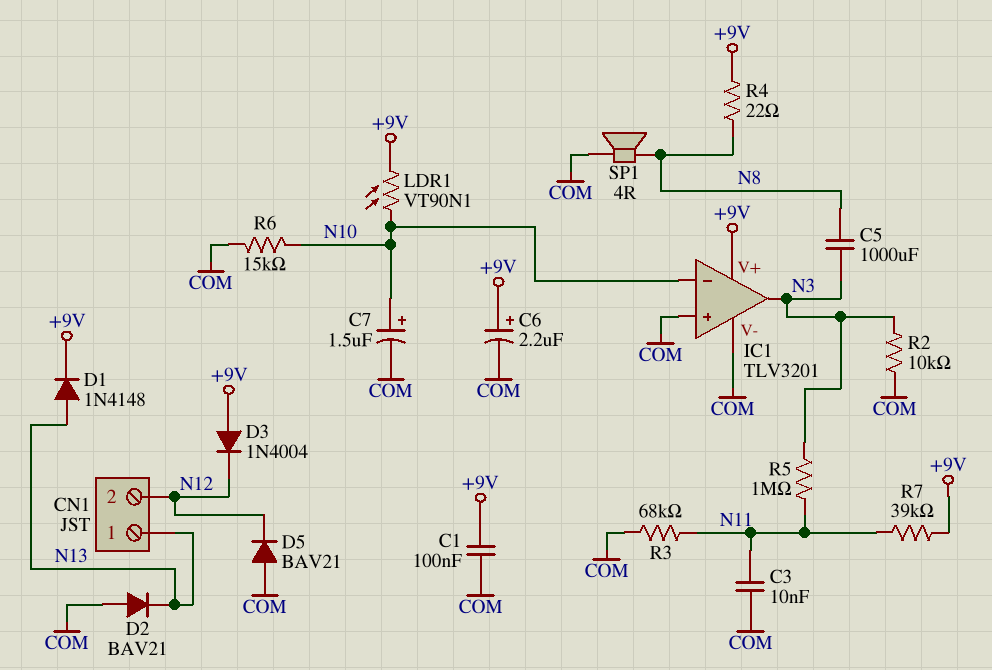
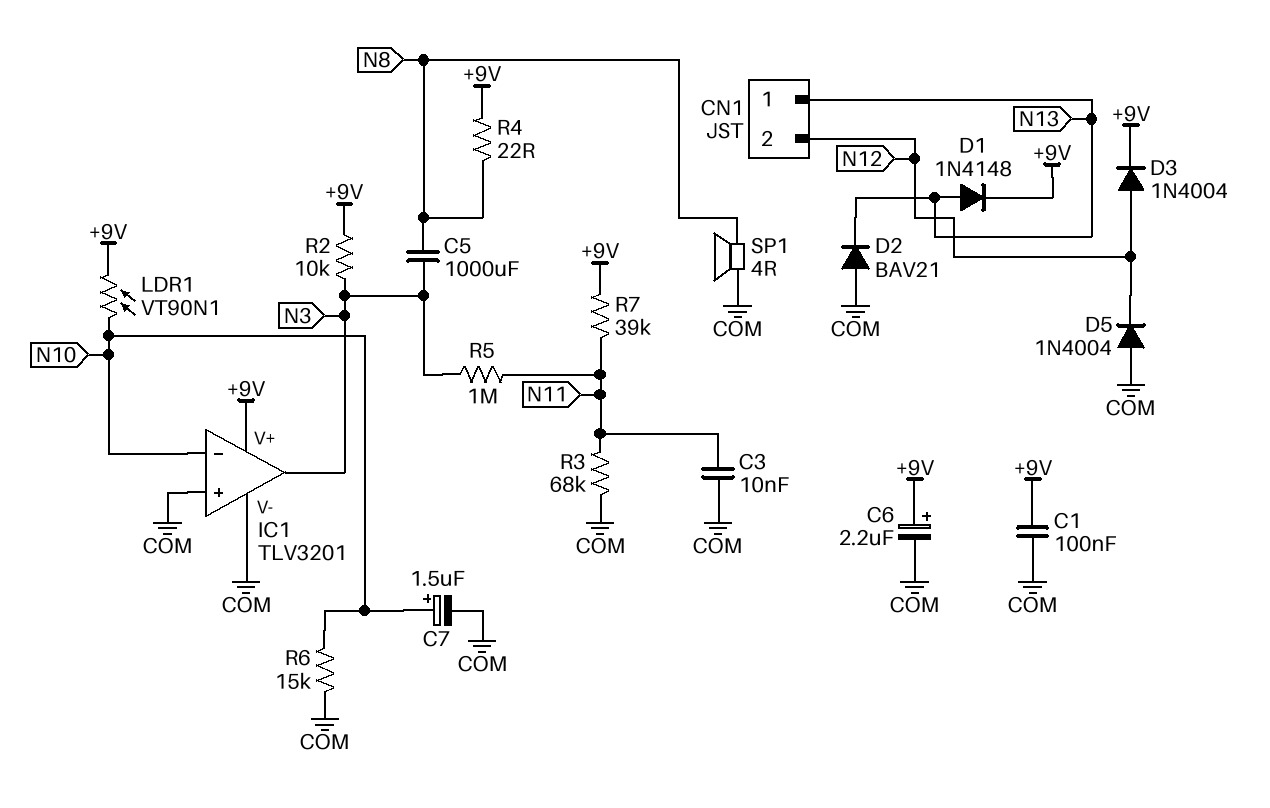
D3: diode 1N4004 (A +9V, K N12) -> diode 1N4004 (A N12, K +9V)
D5: diode BAV21 (A COM, K N12) -> diode 1N4004 (A COM, K N12)
R2: 10k (COM, N3) -> 10k (+9V, N3)

